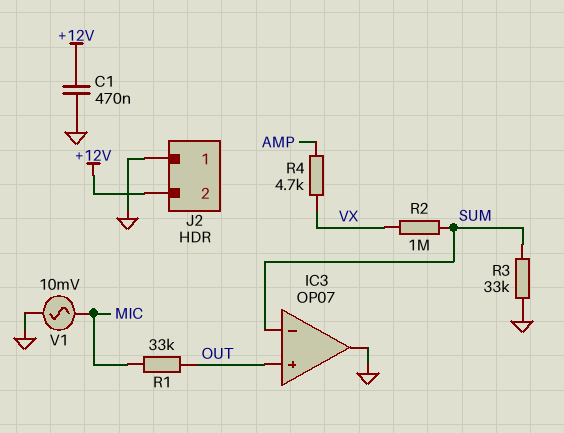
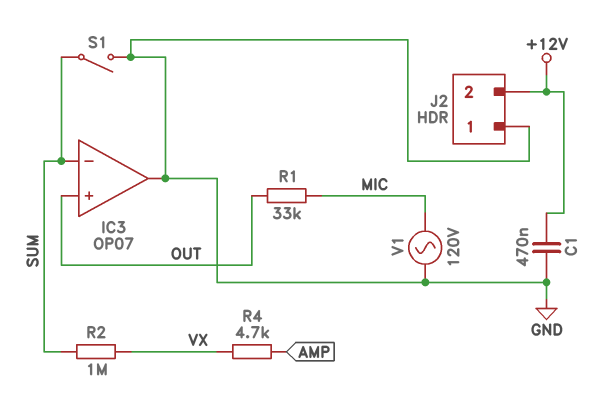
R3: 33k (GND, SUM) -> none
S1: none -> switch (GND, SUM)
V1: AC 10mV (GND, MIC) -> AC 120V (GND, MIC)

